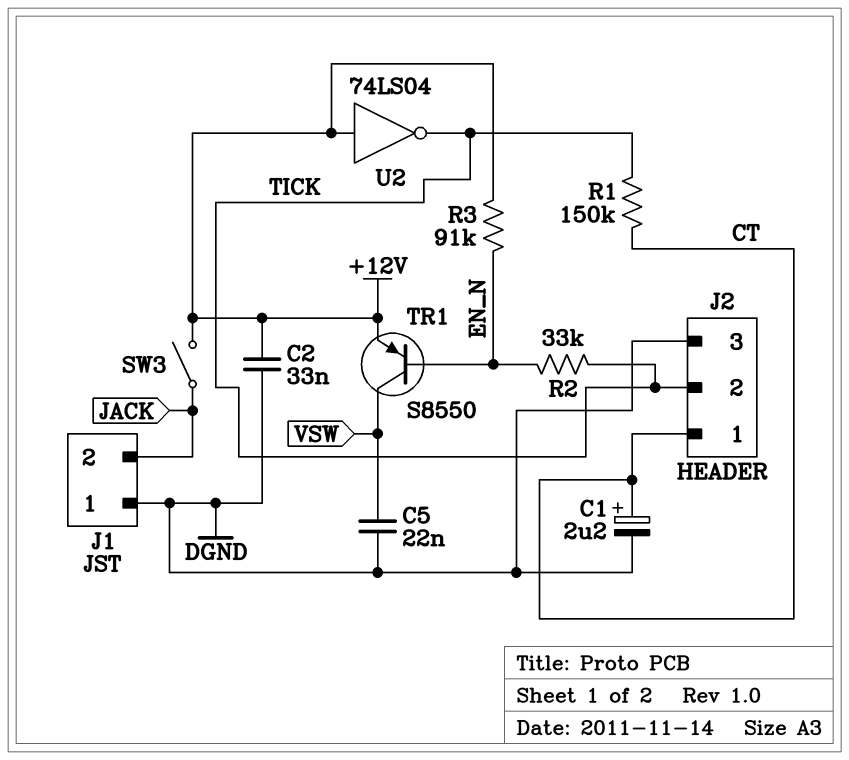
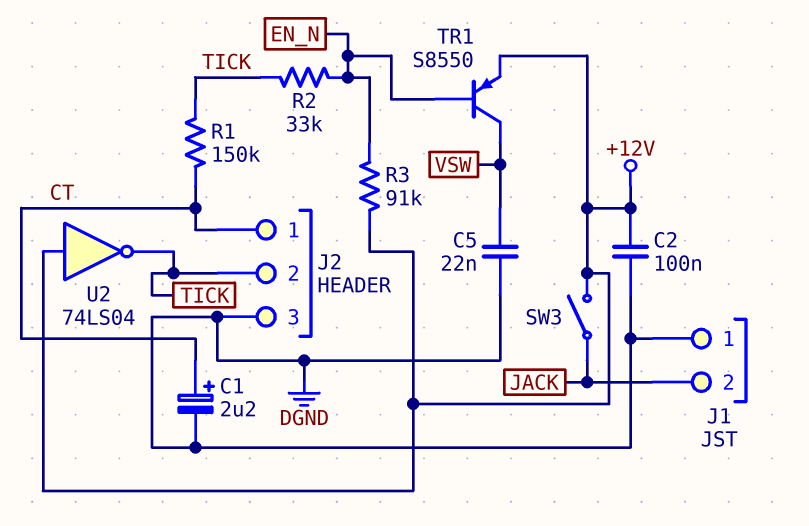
C2: 33nF (+12V, DGND) -> 100nF (+12V, DGND)

